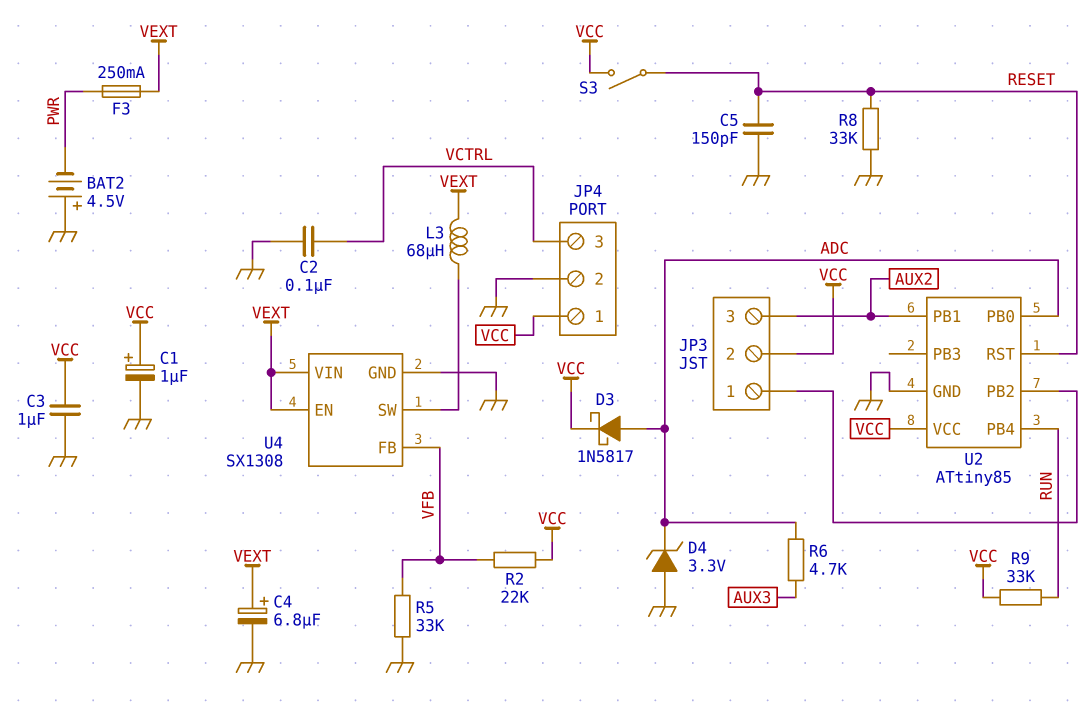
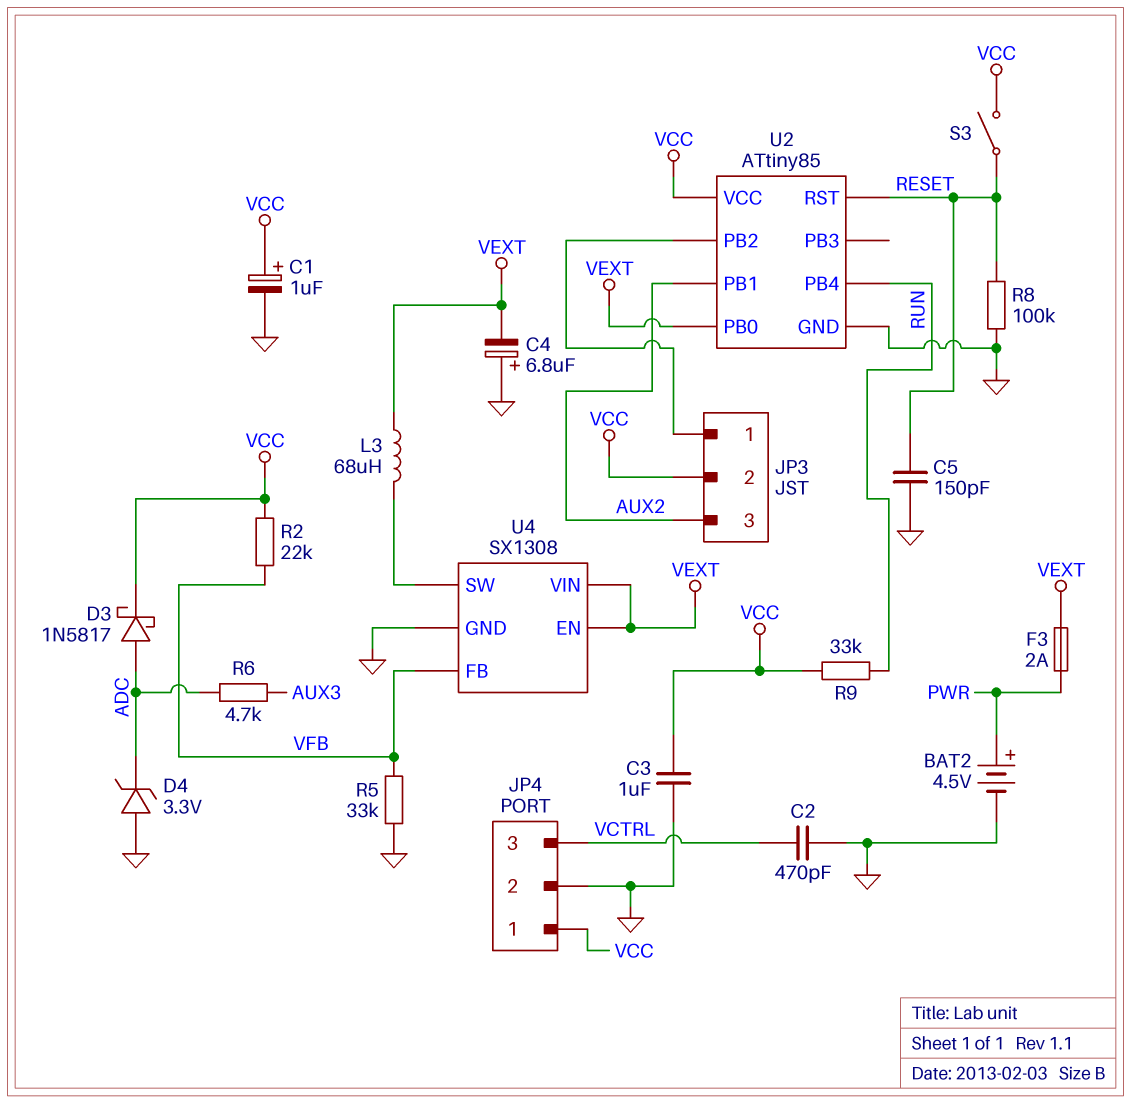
BAT2: 4.5V (plus GND, minus PWR) -> 4.5V (plus PWR, minus GND)
C2: 100nF (GND, VCTRL) -> 470pF (GND, VCTRL)
C4: 6.8uF (plus VEXT, minus GND) -> 6.8uF (plus GND, minus VEXT)
F3: 250mA (PWR, VEXT) -> 2A (PWR, VEXT)
R8: 33k (GND, RESET) -> 100k (GND, RESET)
U2 pin PB0: ADC -> VEXT

